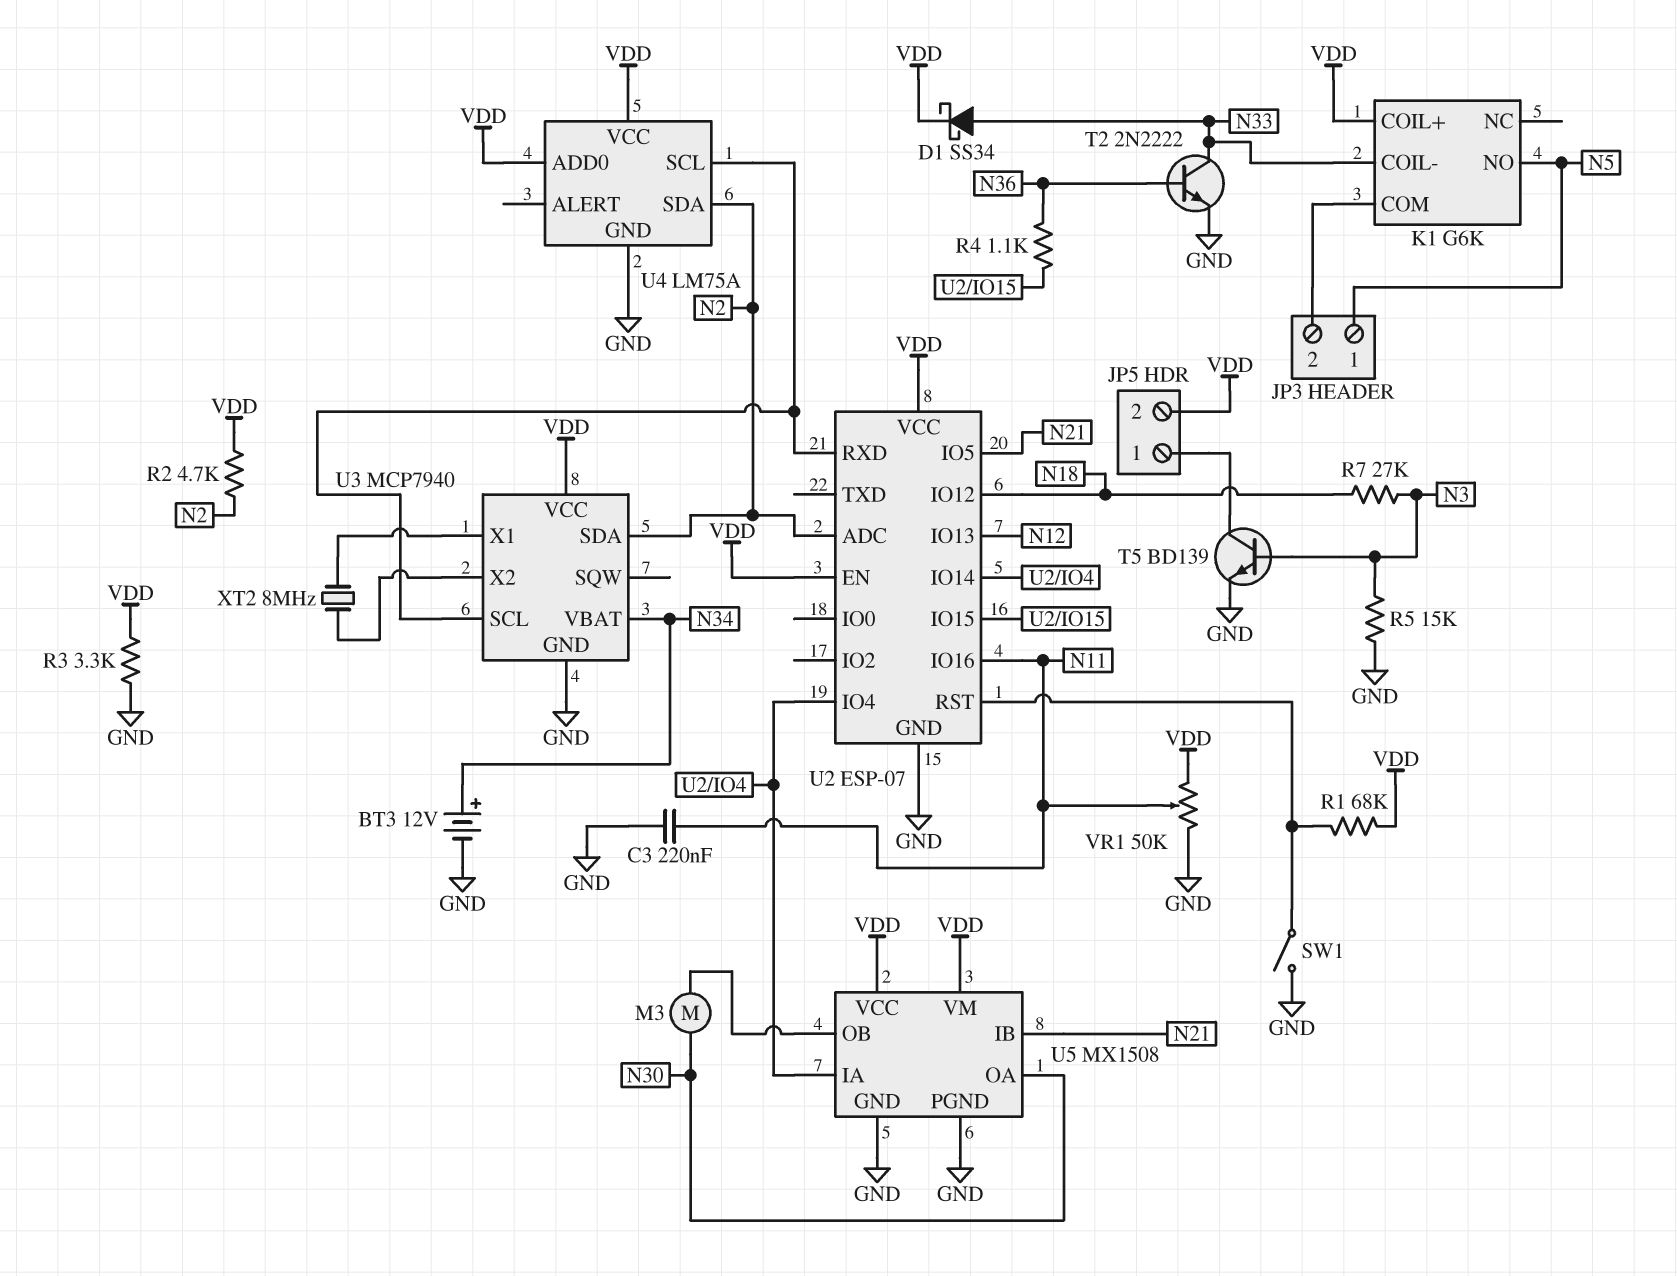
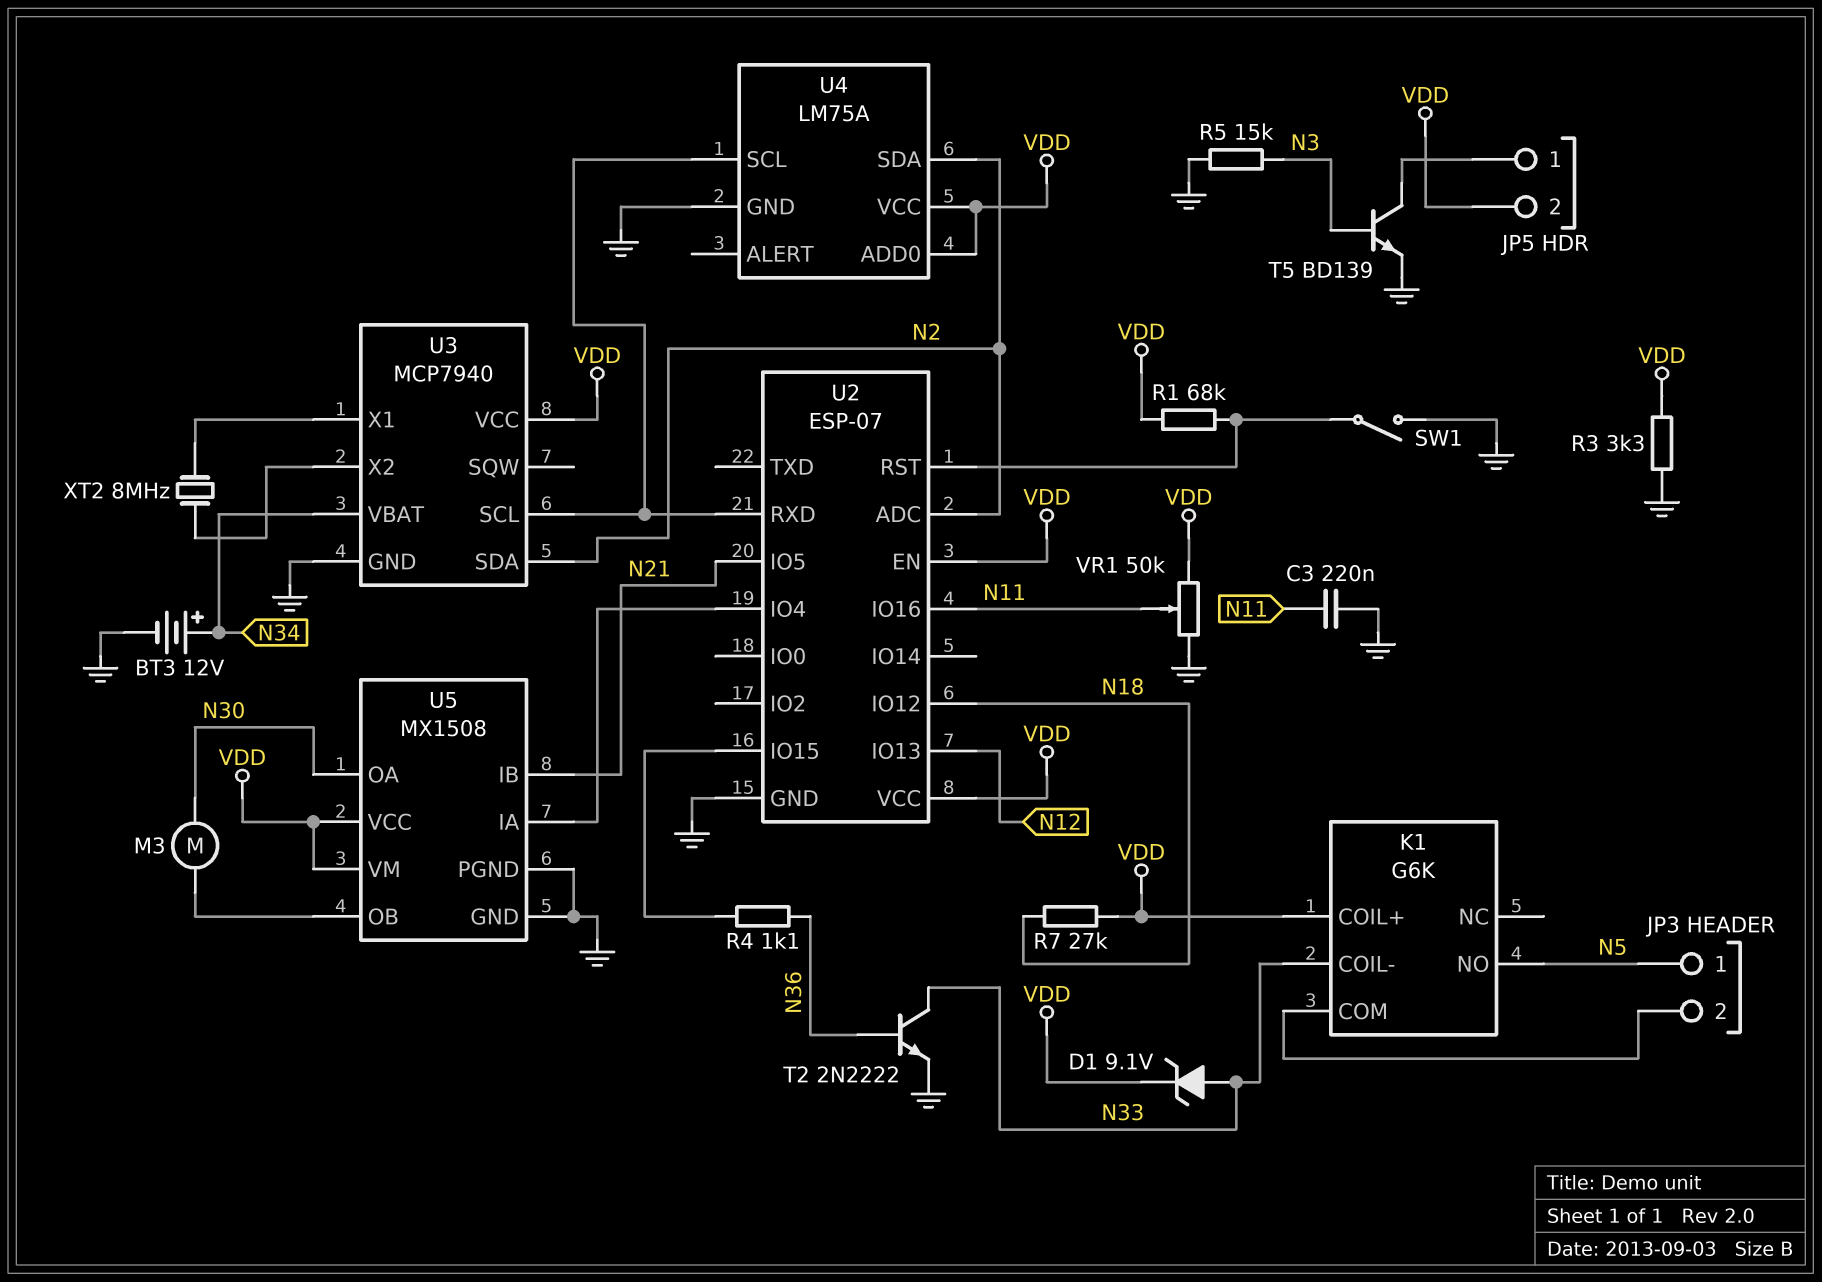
D1: schottky SS34 (A N33, K VDD) -> zener 9.1V (A N33, K VDD)
R2: 4.7k (N2, VDD) -> none
R7: 27k (N3, N18) -> 27k (N18, VDD)
U2 pin IO14: U2/IO4 -> none

